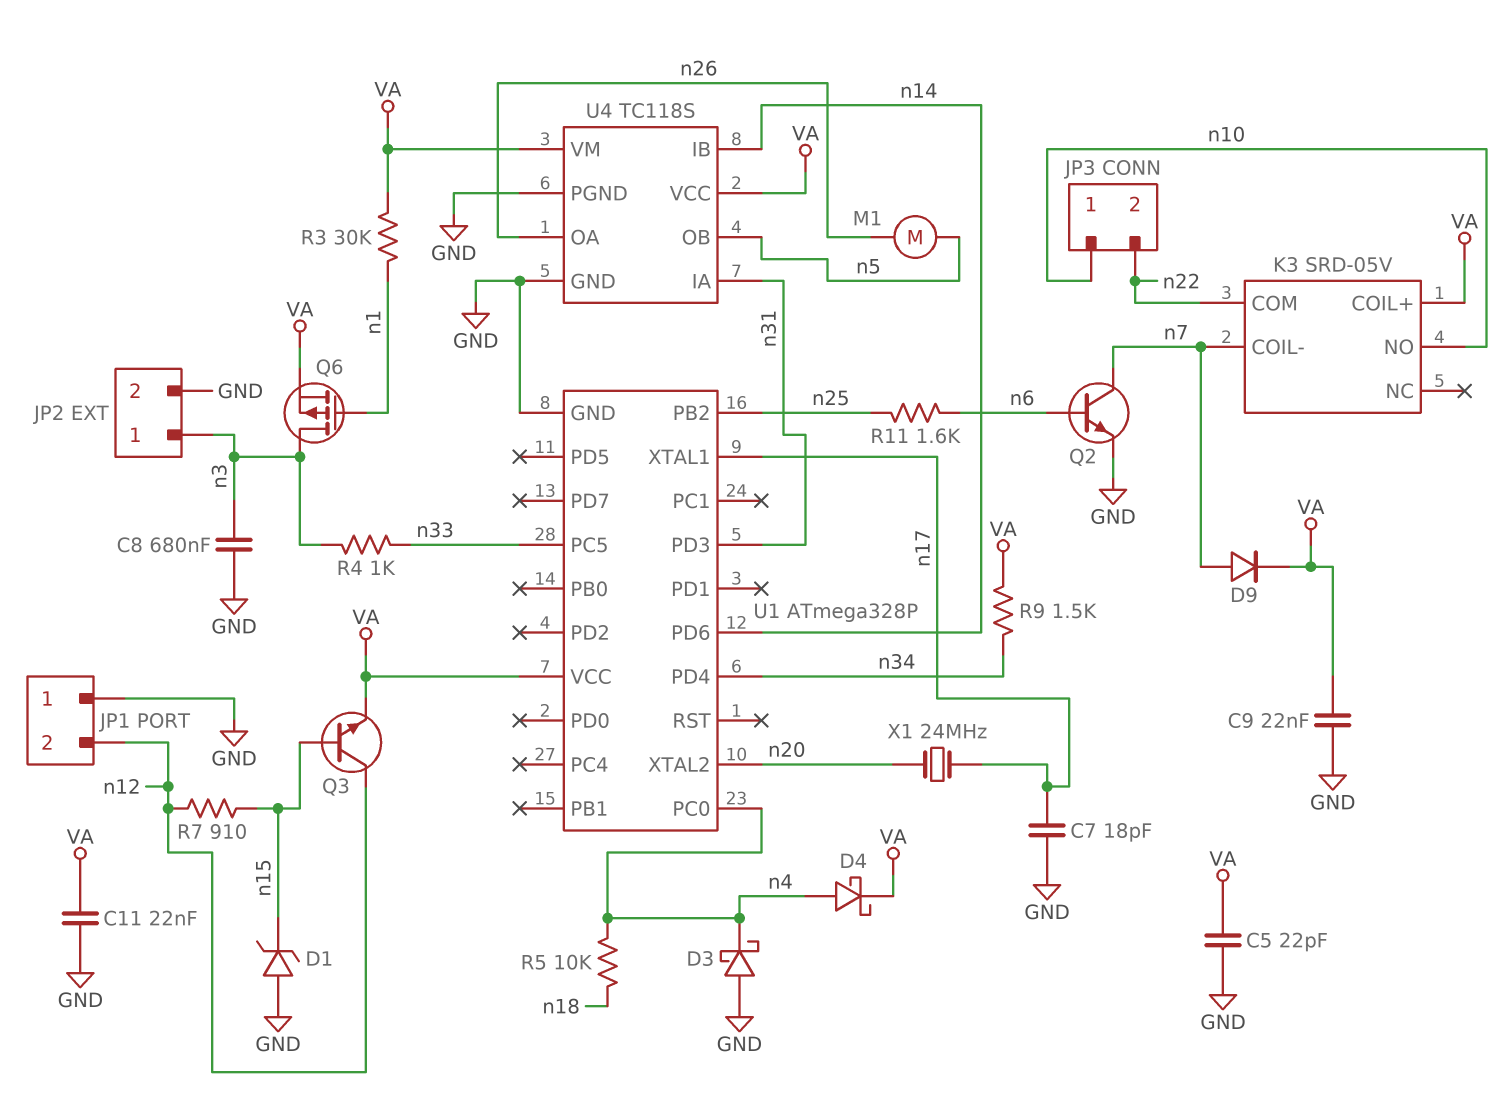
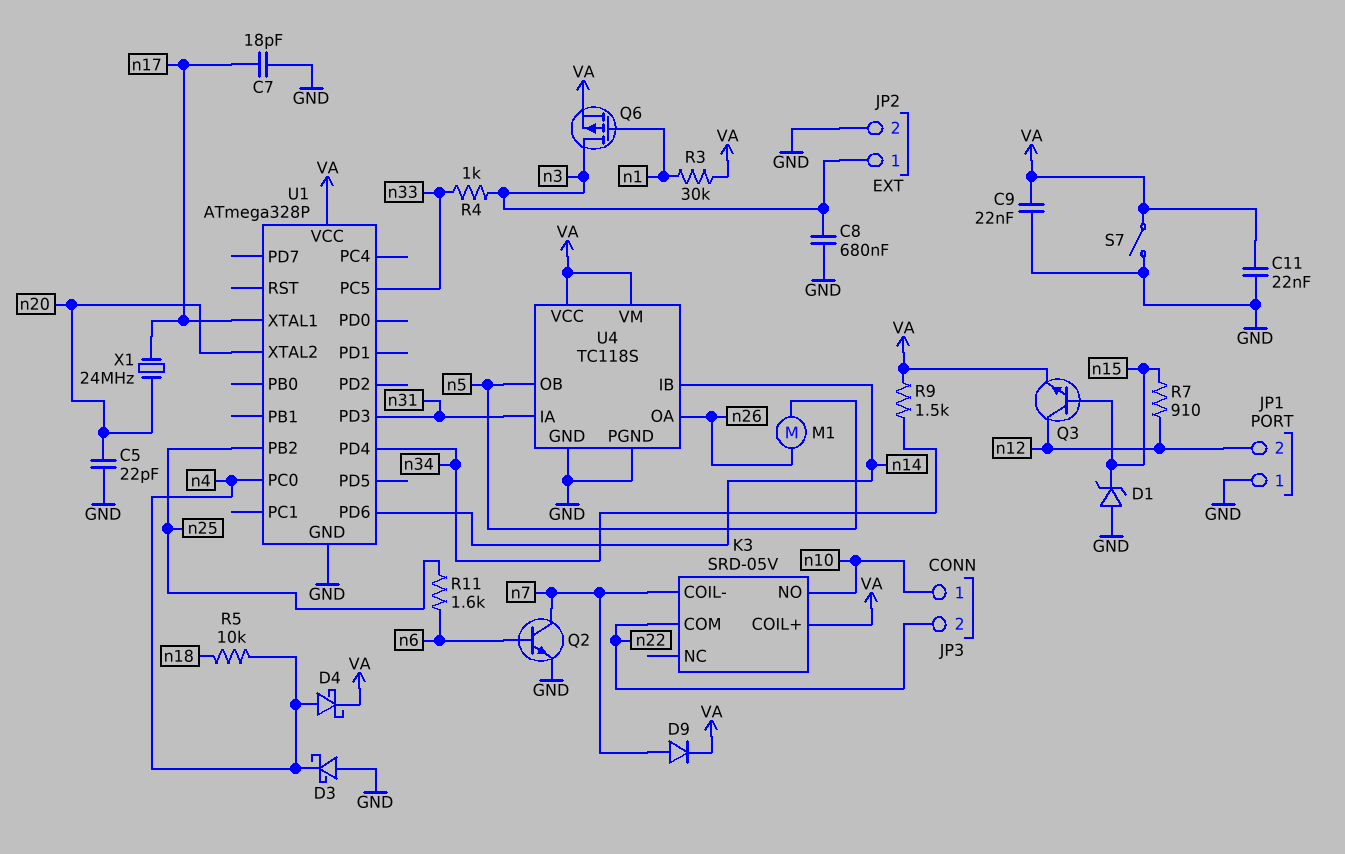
C5: 22pF (GND, VA) -> 22pF (GND, n20)
S7: none -> switch (GND, VA)

